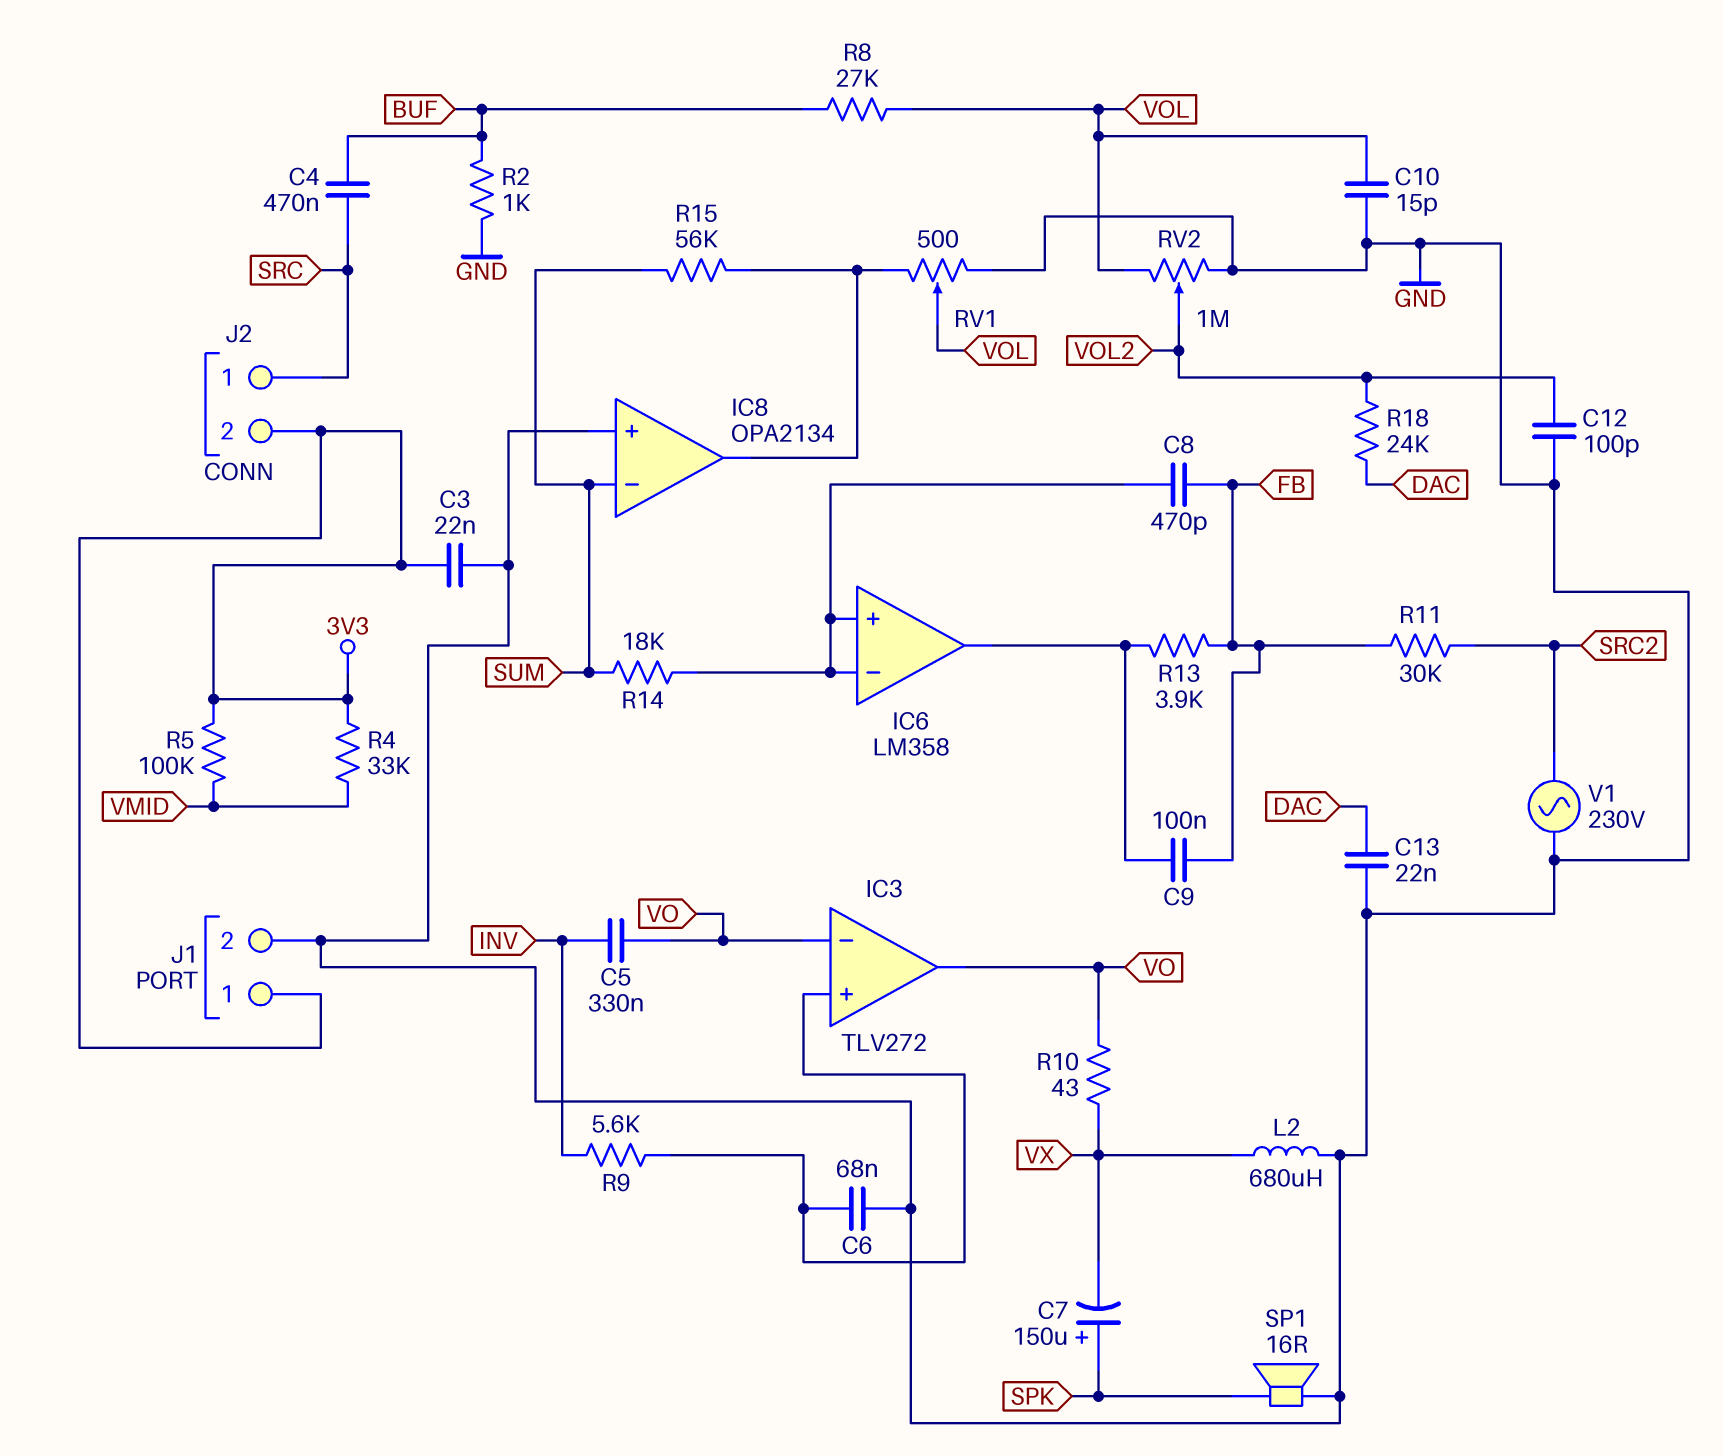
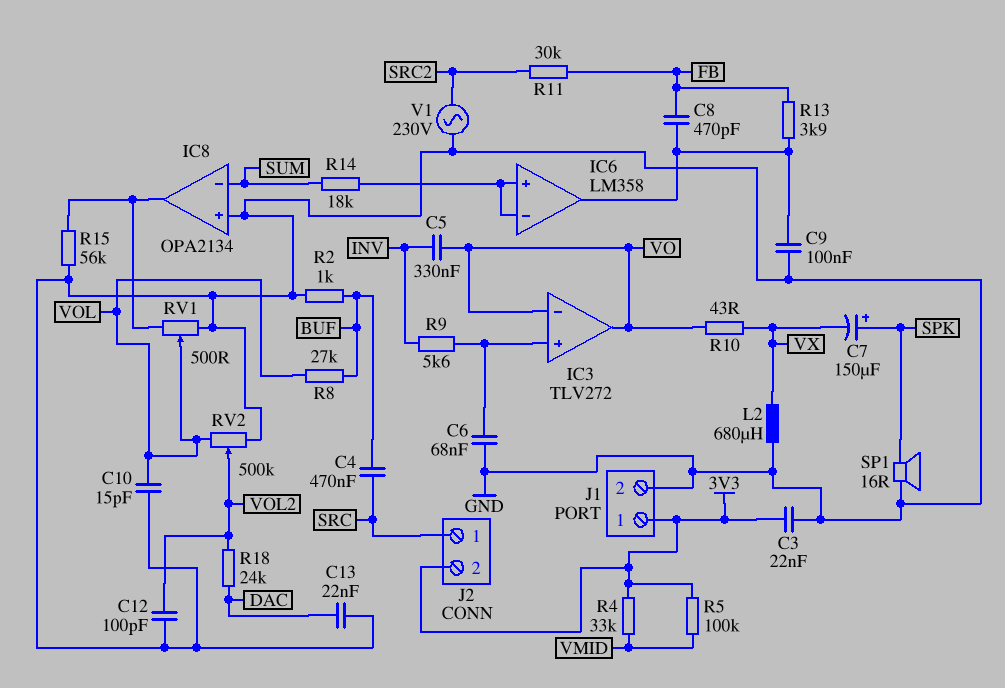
C8: 470pF (FB, IC6/in+) -> 470pF (FB, IC6/out)
C9: 100nF (FB, IC6/out) -> 100nF (GND, IC6/out)
R15: 56k (IC8/out, SUM) -> 56k (GND, IC8/out)
RV2: 1M (GND, VOL, wiper VOL2) -> 500k (GND, VOL, wiper VOL2)

